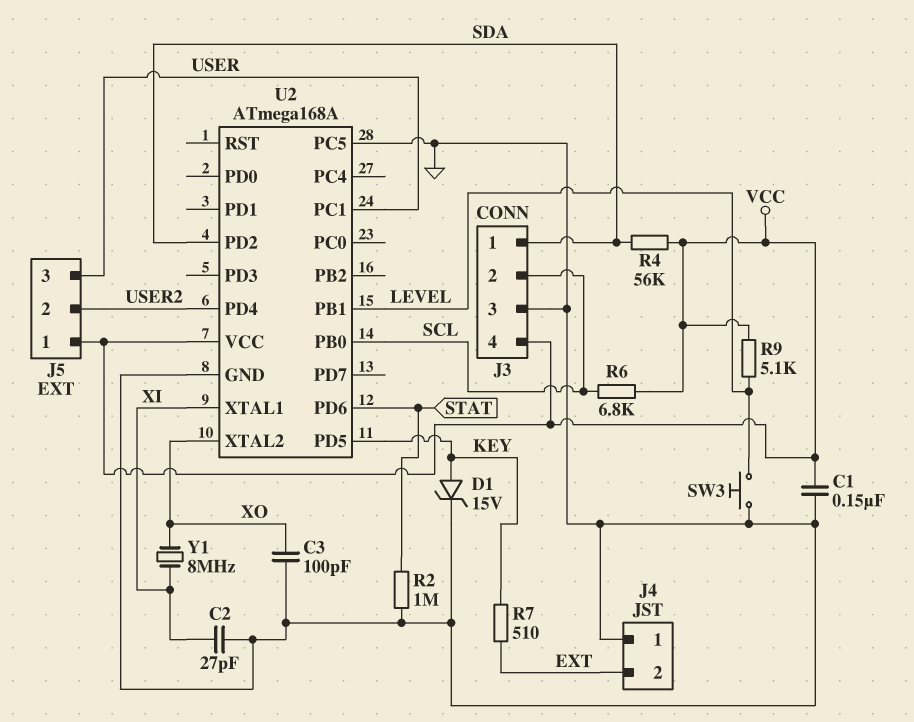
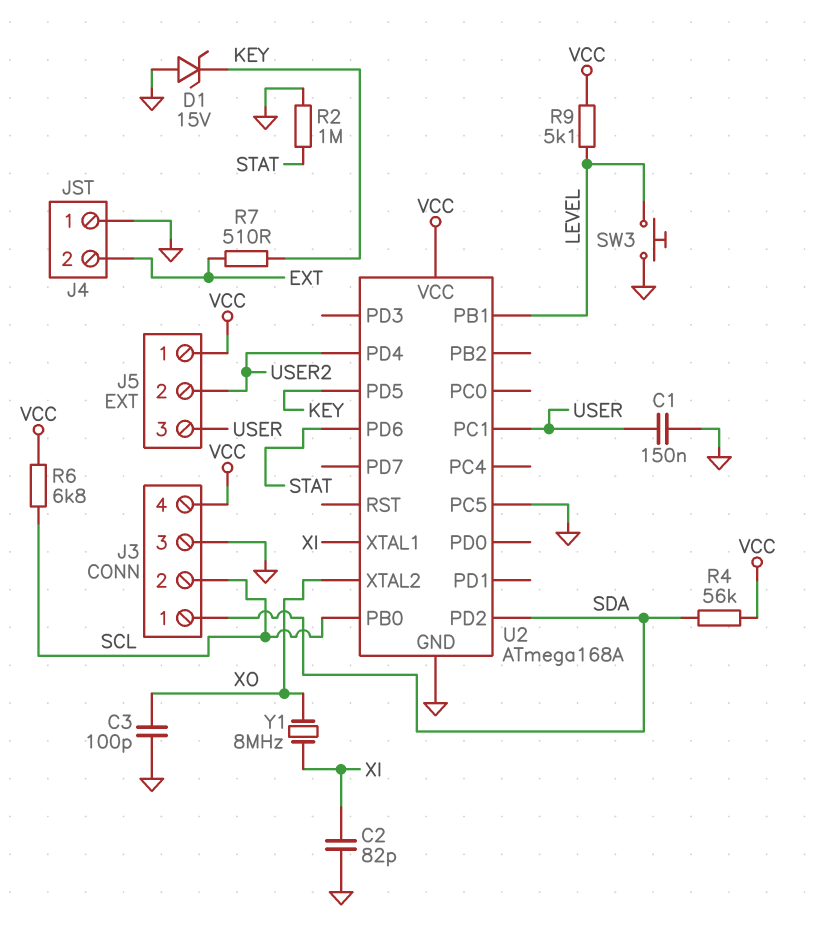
C1: 150nF (GND, VCC) -> 150nF (GND, USER)
C2: 27pF (GND, XI) -> 82pF (GND, XI)
D1: zener 15V (A KEY, K GND) -> zener 15V (A GND, K KEY)

